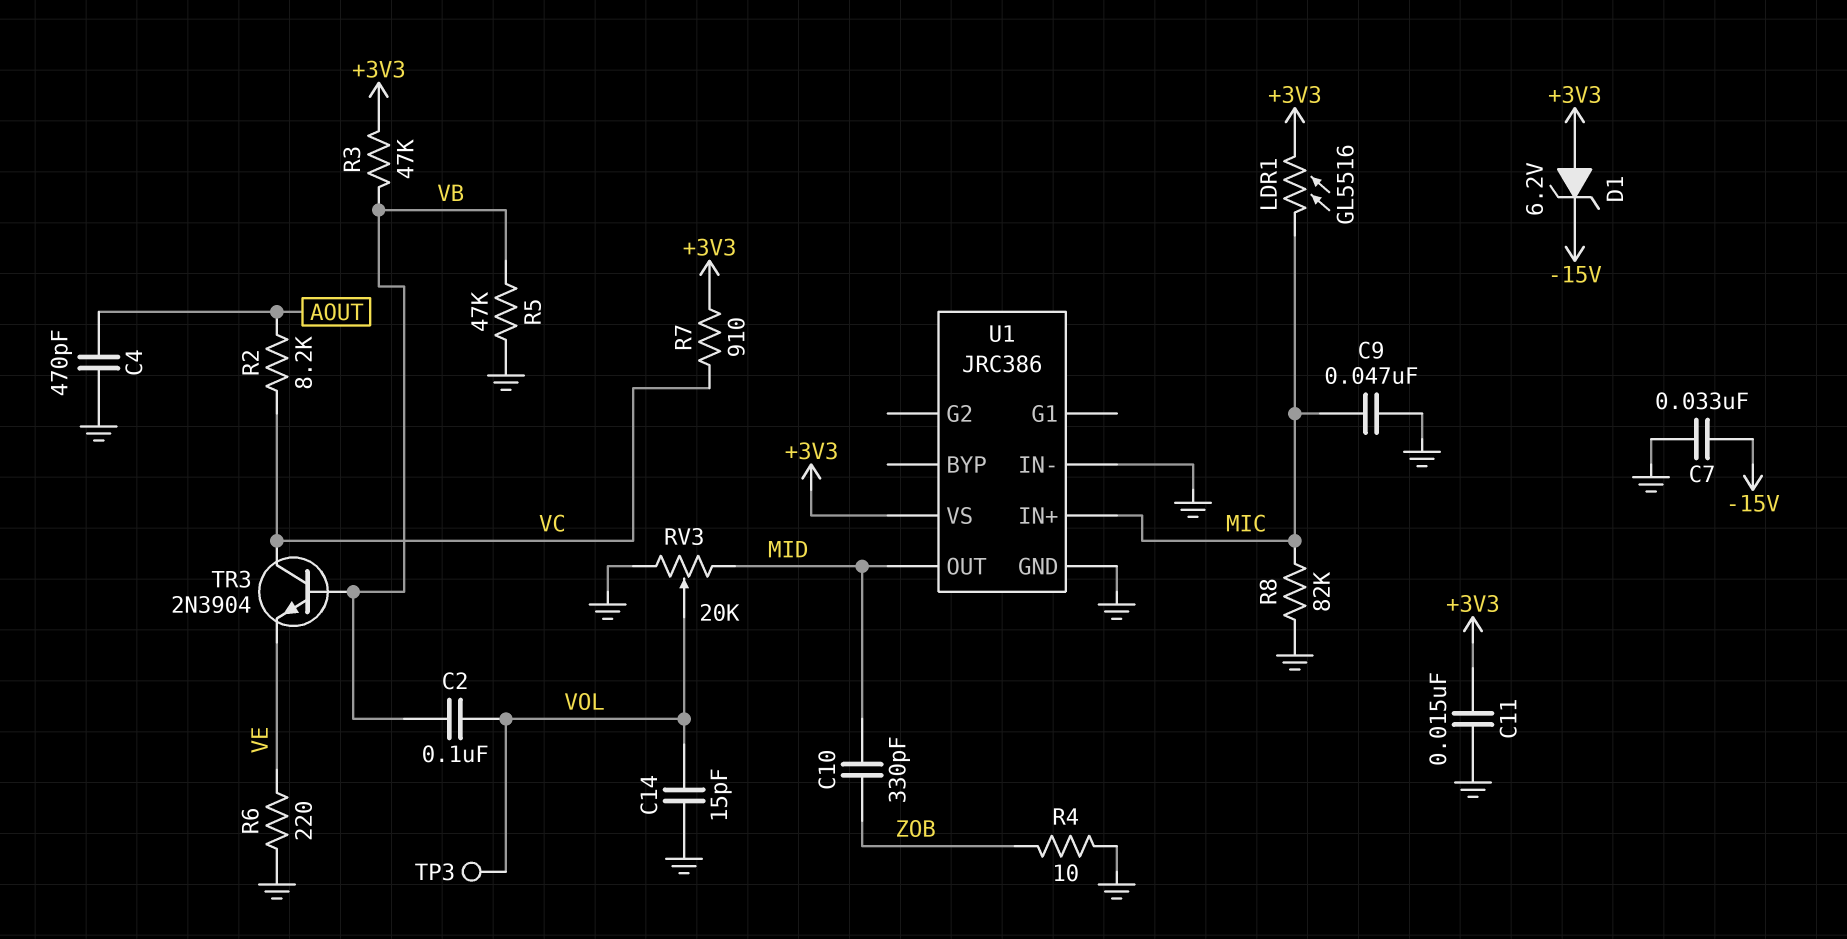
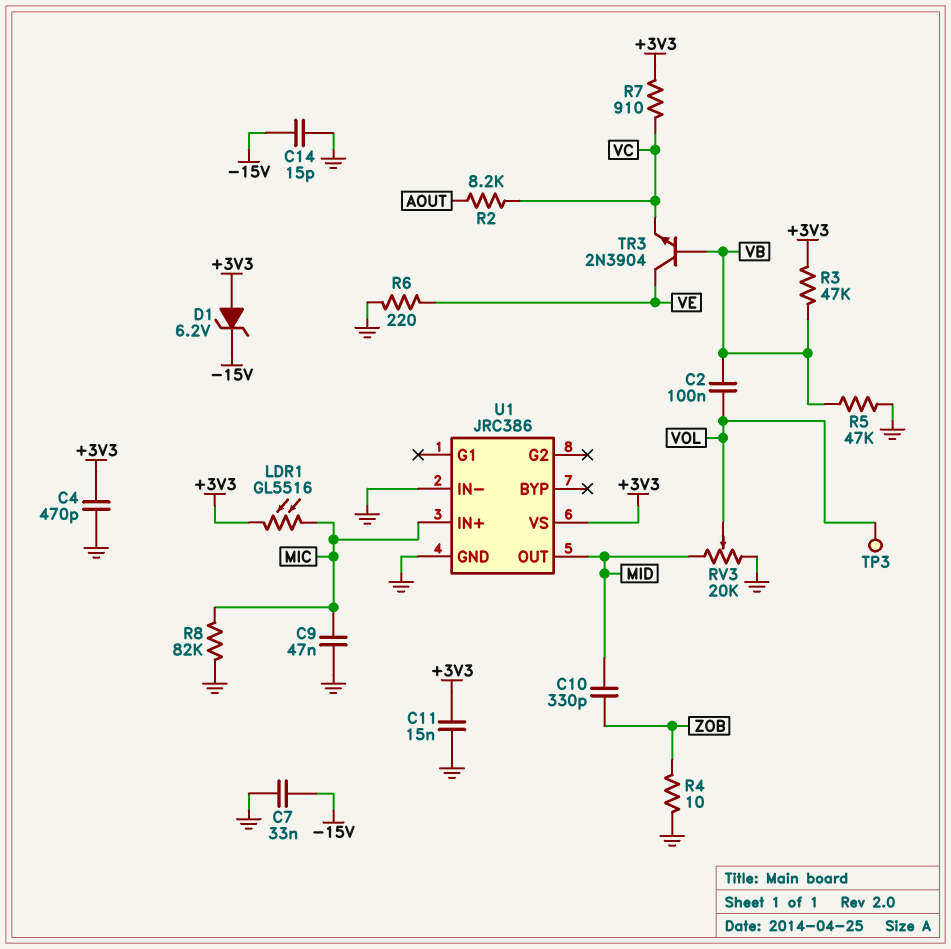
C4: 470pF (AOUT, GND) -> 470pF (+3V3, GND)
C14: 15pF (GND, VOL) -> 15pF (-15V, GND)
TR3: NPN 2N3904 (B VB, C VC, E VE) -> NPN 2N3904 (B VB, C VE, E VC)

